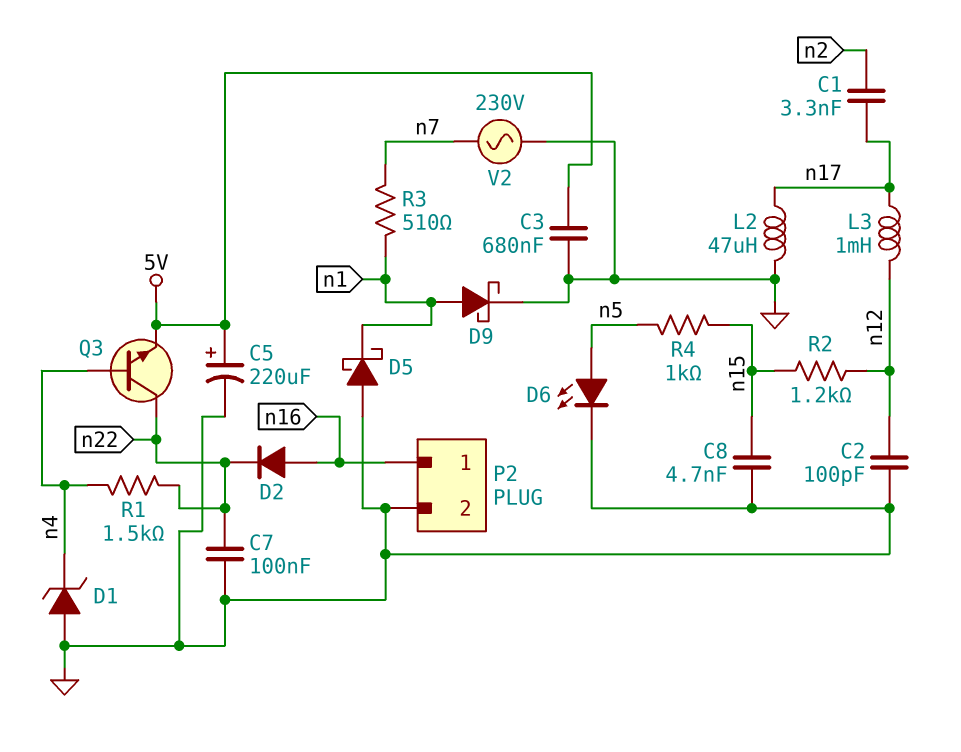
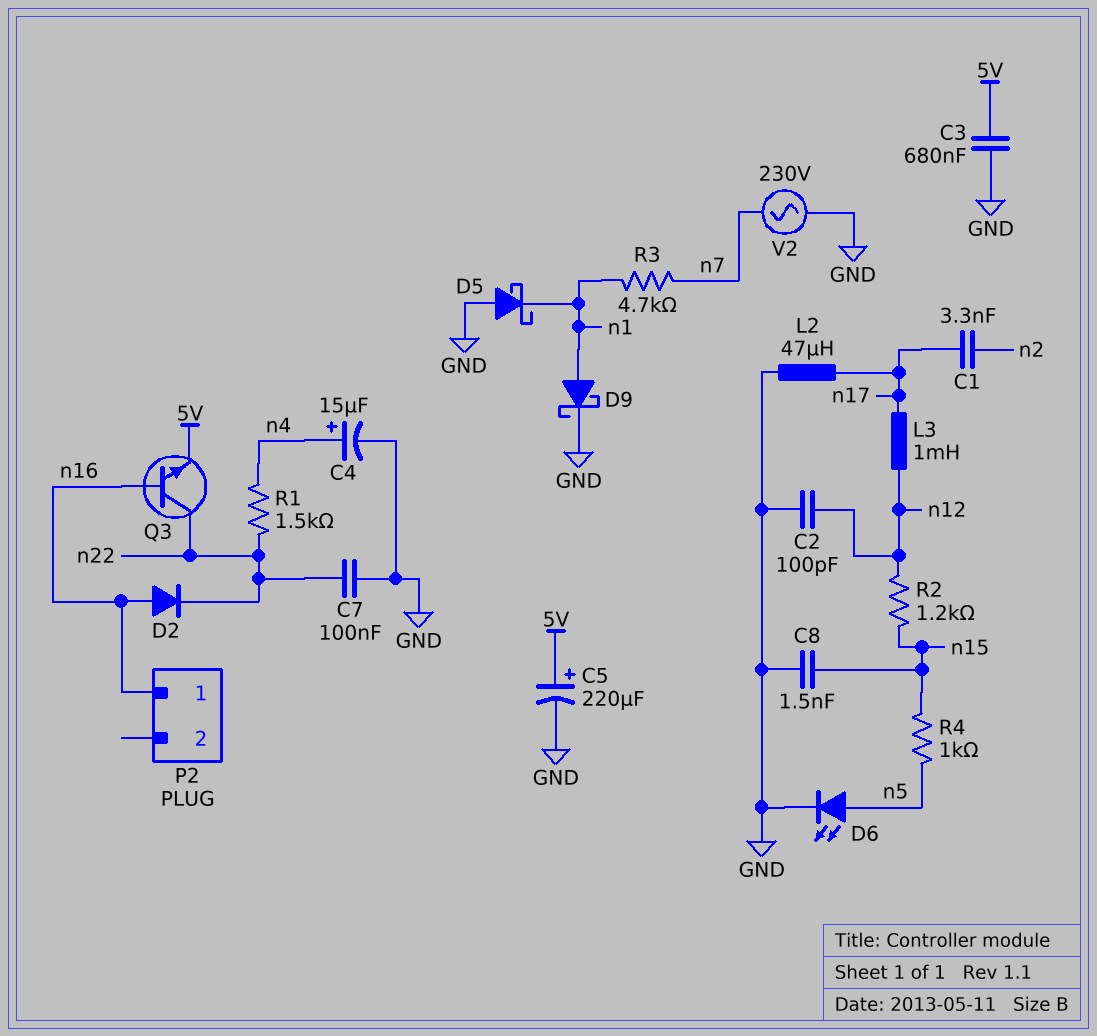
C4: none -> 15uF (plus n4, minus GND)
C8: 4.7nF (GND, n15) -> 1.5nF (GND, n15)
D1: zener (A GND, K n4) -> none
P2 pin 2: GND -> none
Q3: NPN (B n4, C n22, E 5V) -> NPN (B n16, C n22, E 5V)
R3: 510 (n1, n7) -> 4.7k (n1, n7)

